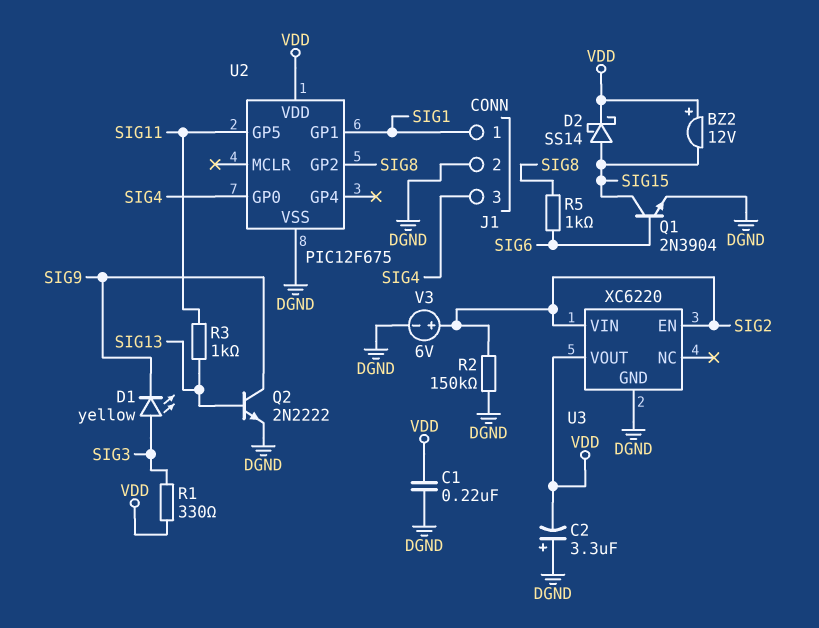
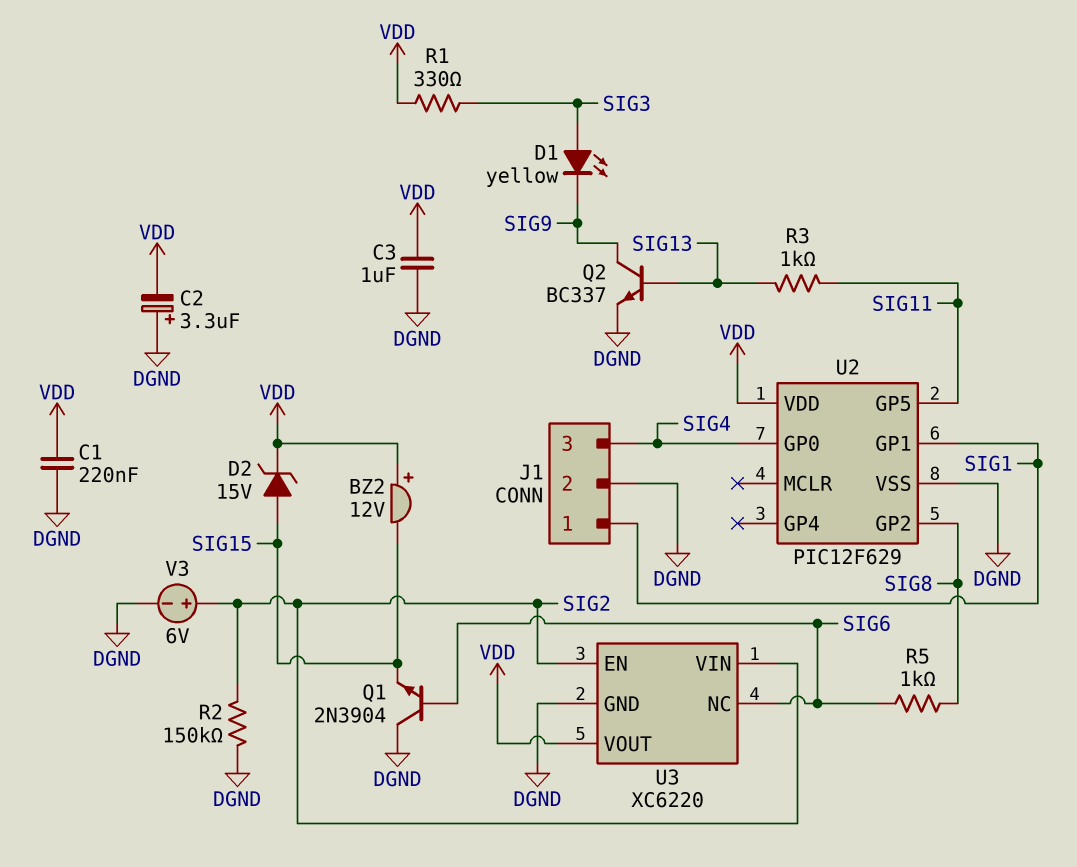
C3: none -> 1uF (DGND, VDD)
D2: schottky SS14 (A SIG15, K VDD) -> zener 15V (A SIG15, K VDD)
Q1: NPN 2N3904 (B SIG6, C SIG15, E DGND) -> NPN 2N3904 (B SIG6, C DGND, E SIG15)
Q2: NPN 2N2222 (B SIG13, C SIG9, E DGND) -> NPN BC337 (B SIG13, C SIG9, E DGND)
U2: PIC12F675 -> PIC12F629
U3 pin NC: none -> SIG6

